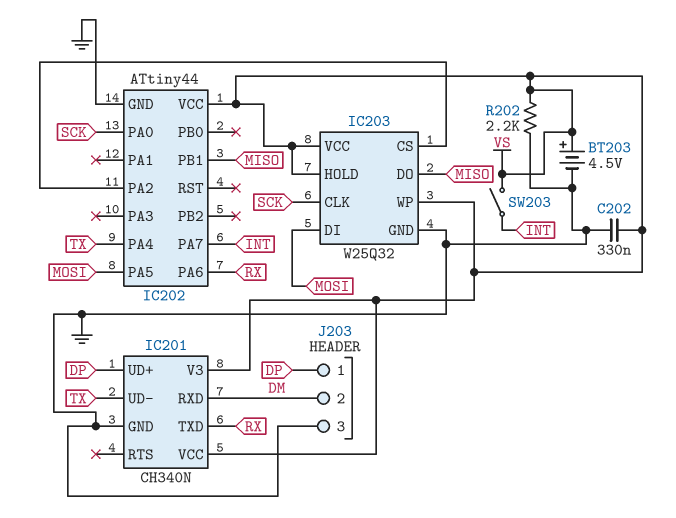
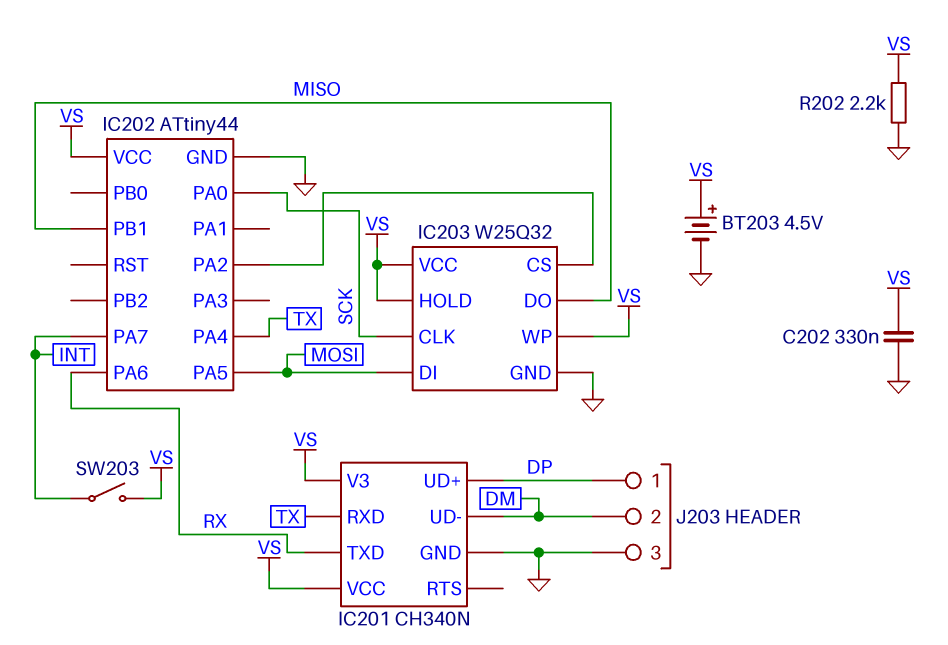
IC201 pin RXD: DM -> TX
IC201 pin UD-: TX -> DM

